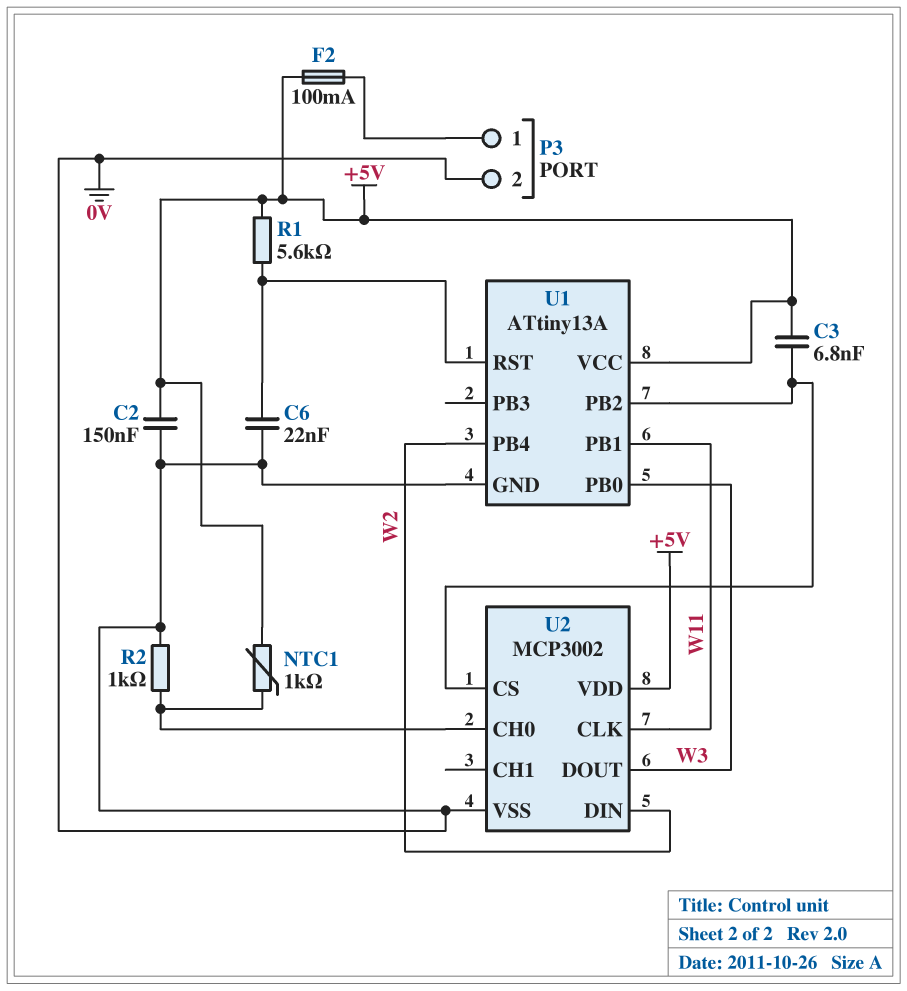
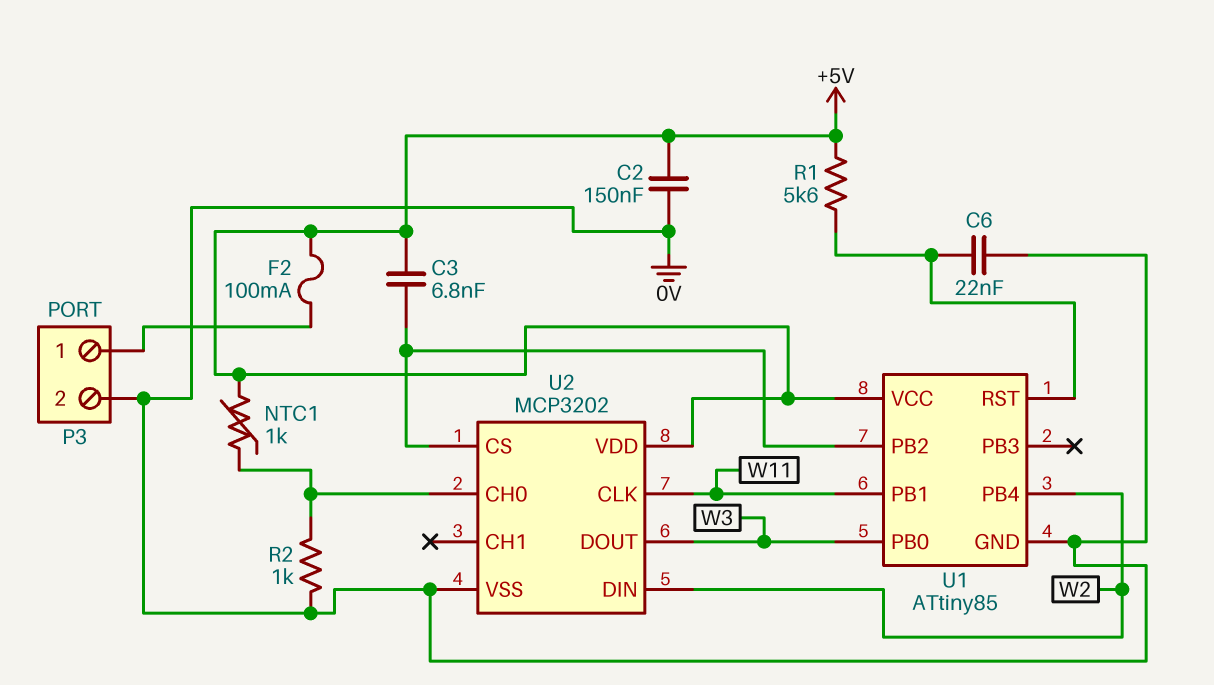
U1: ATtiny13A -> ATtiny85
U2: MCP3002 -> MCP3202

